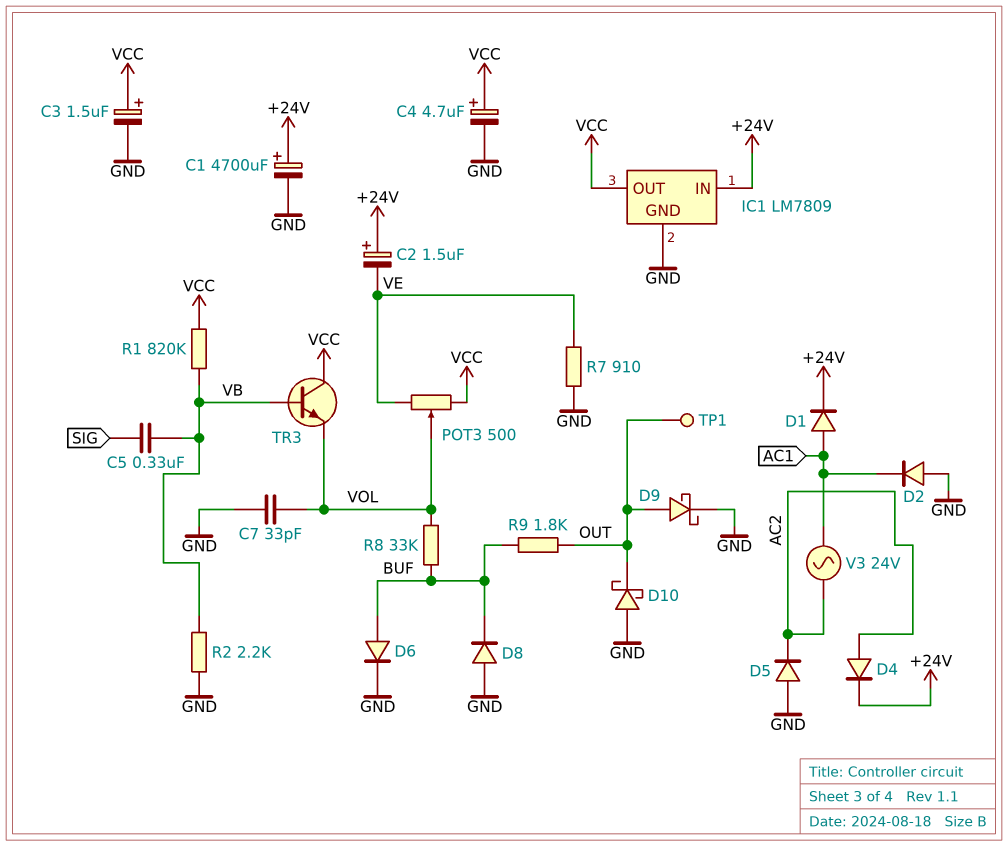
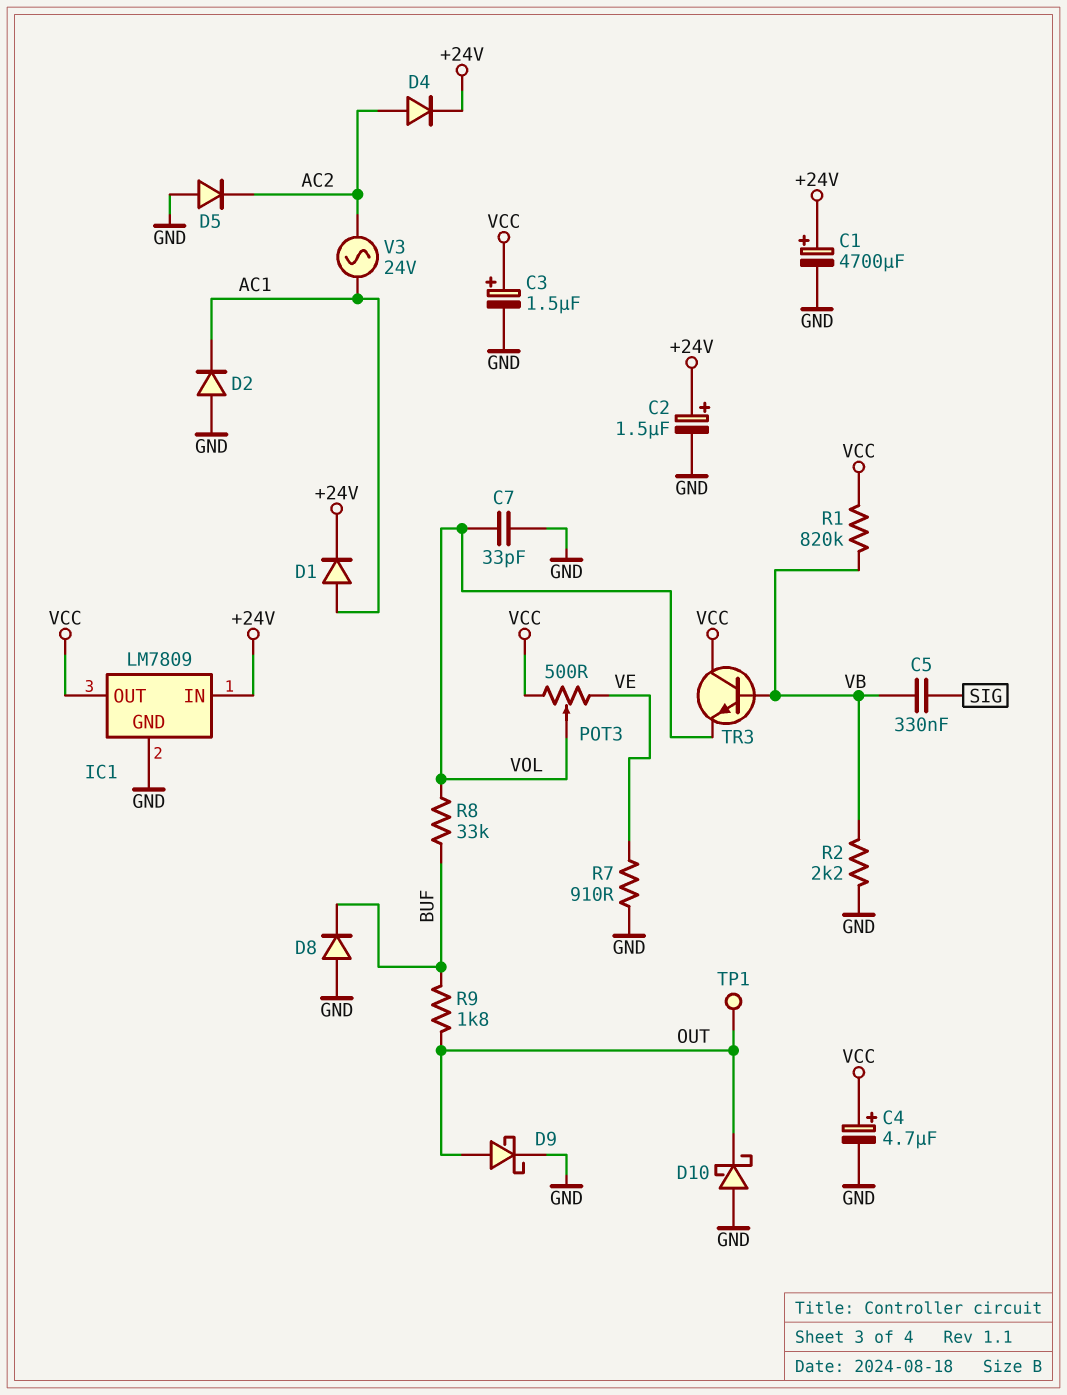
C2: 1.5uF (plus +24V, minus VE) -> 1.5uF (plus +24V, minus GND)
D6: diode (A BUF, K GND) -> none

